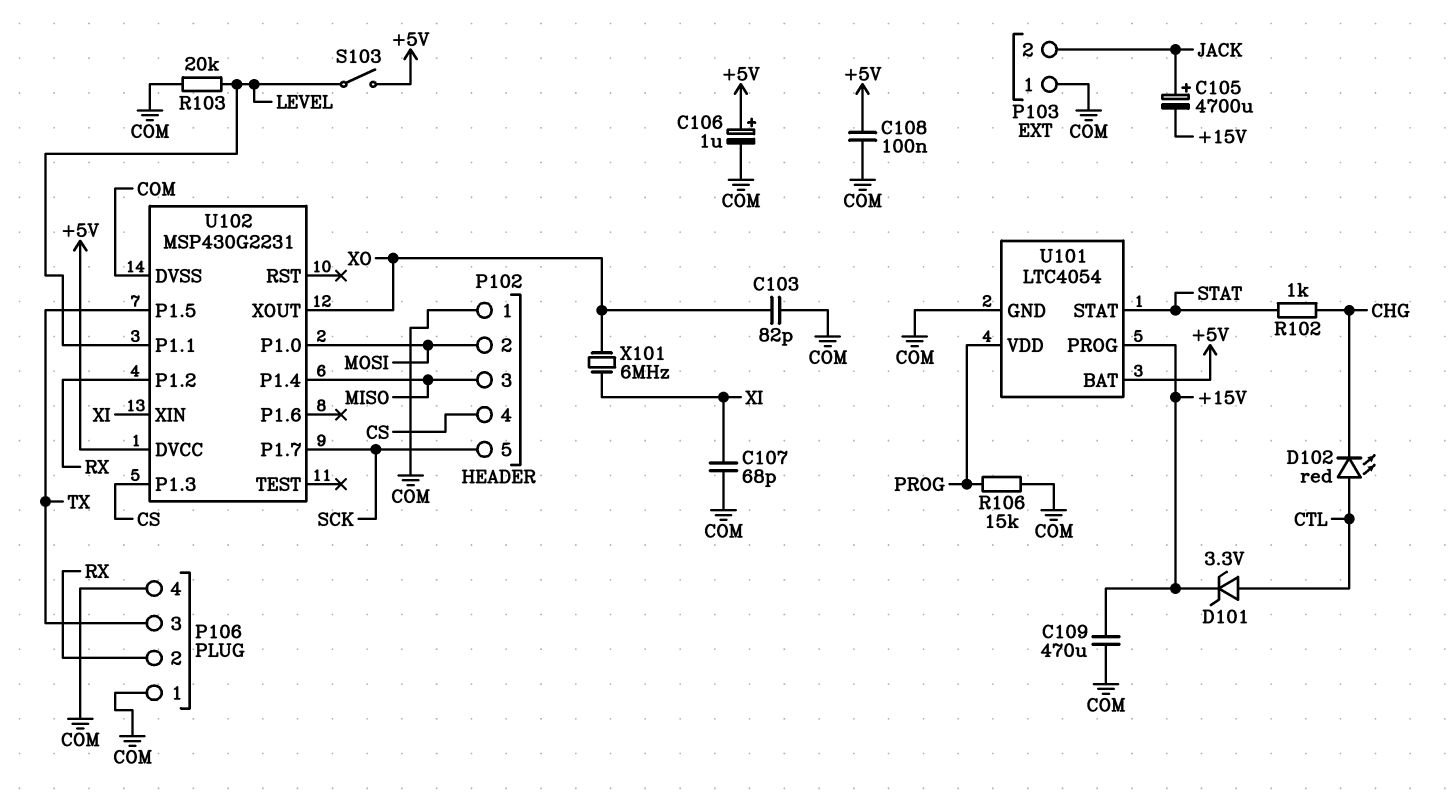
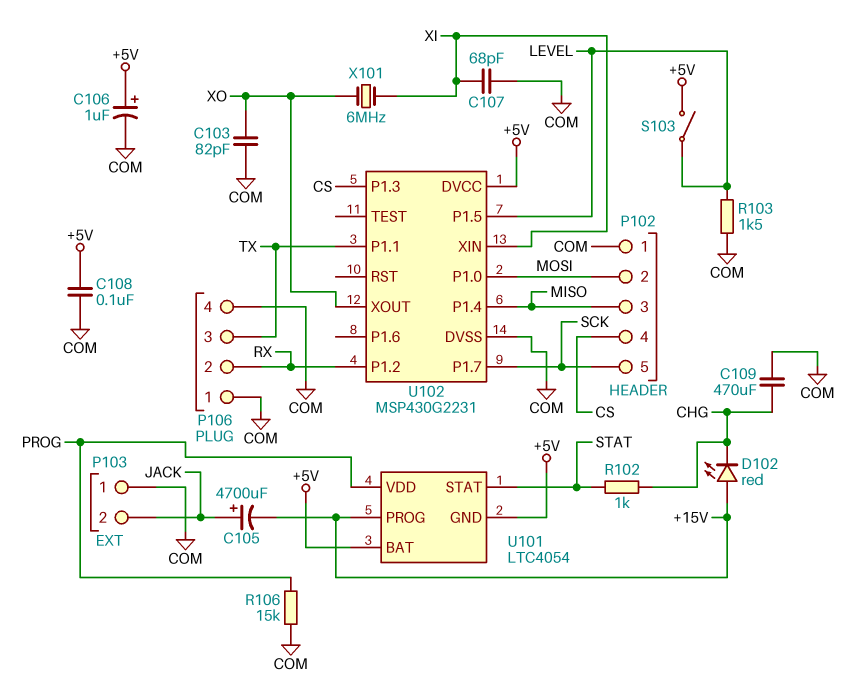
C109: 470uF (+15V, COM) -> 470uF (CHG, COM)
D101: zener 3.3V (A CTL, K +15V) -> none
D102: LED red (A CTL, K CHG) -> LED red (A +15V, K CHG)
R103: 20k (COM, LEVEL) -> 1.5k (COM, LEVEL)
U101 pin GND: COM -> +5V
U102 pin P1.1: LEVEL -> TX
U102 pin P1.5: TX -> LEVEL

